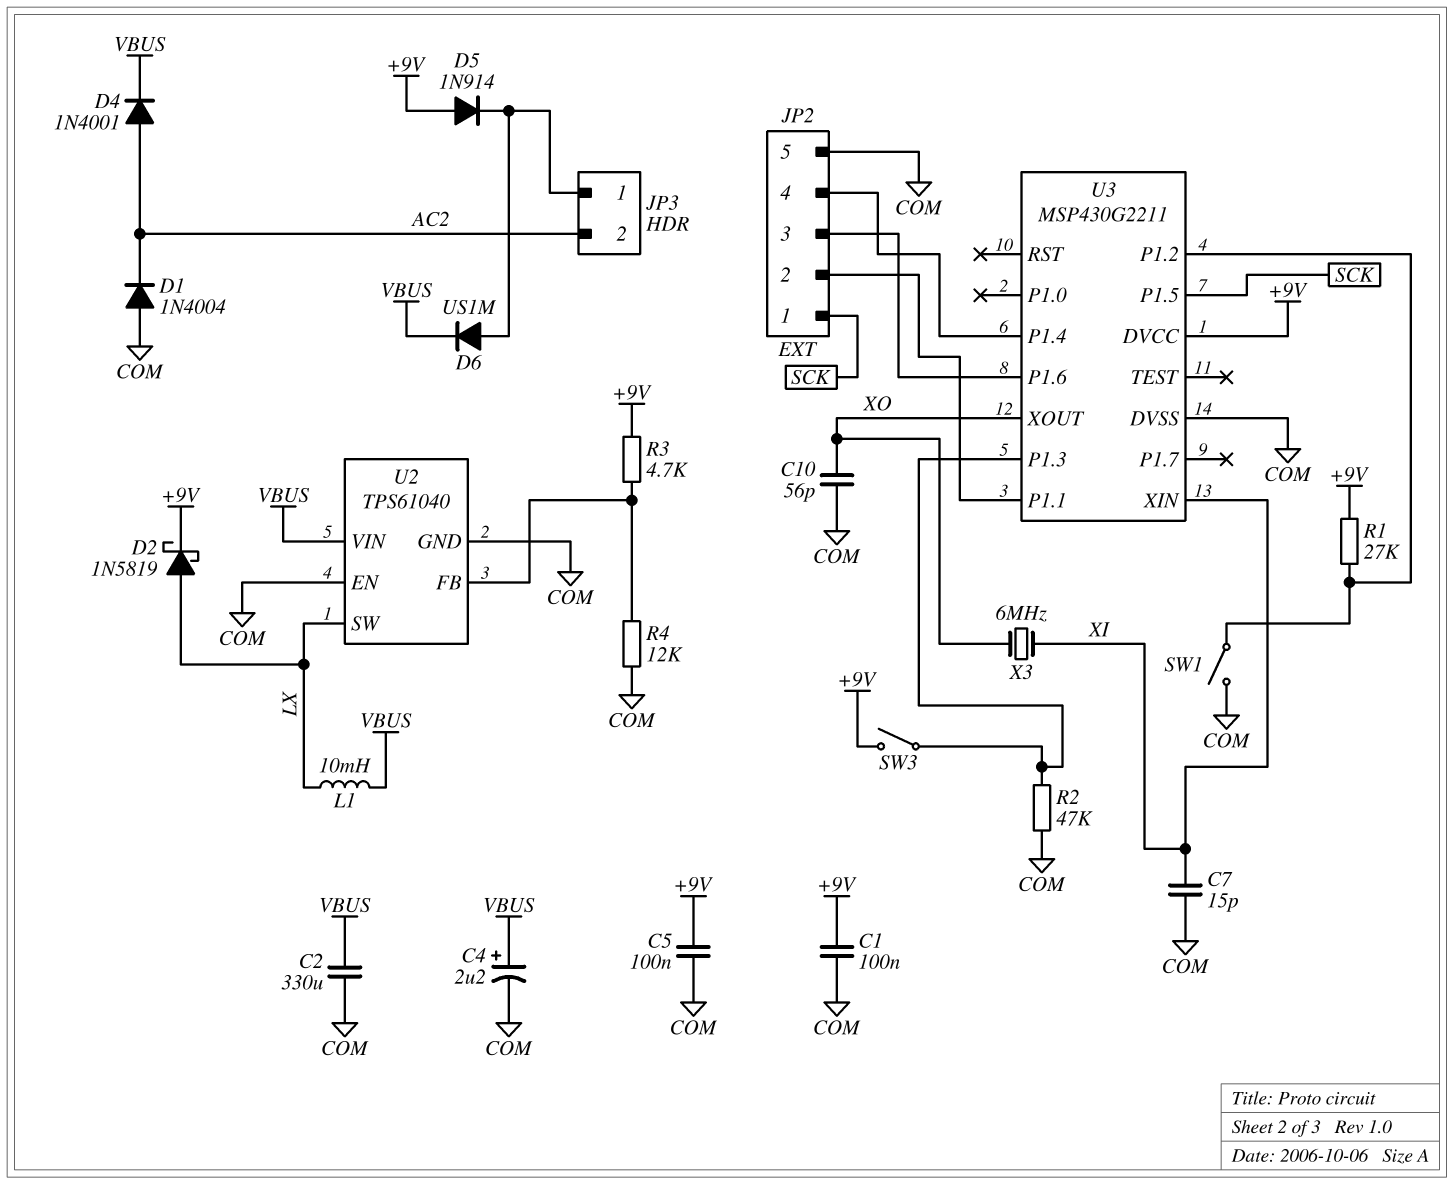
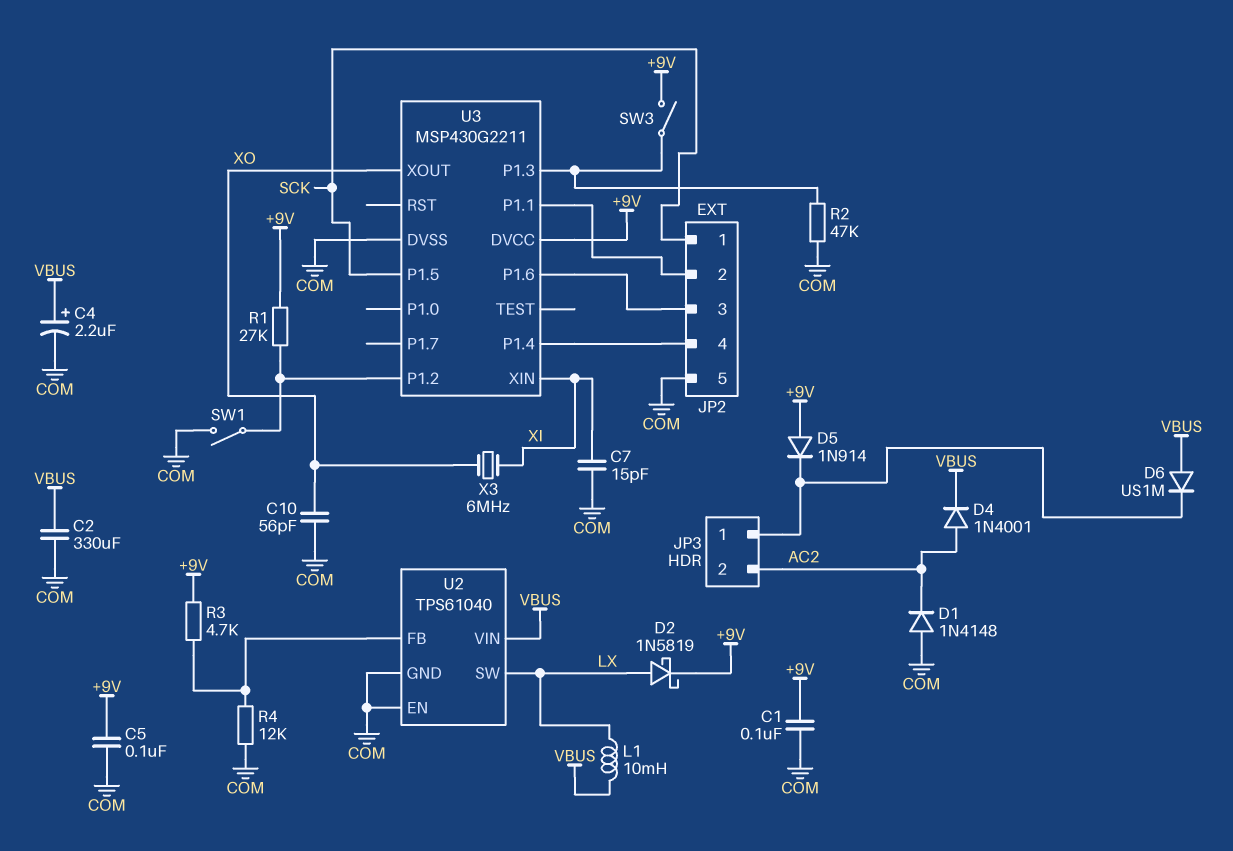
D1: diode 1N4004 (A COM, K AC2) -> diode 1N4148 (A COM, K AC2)
D6: diode US1M (A JP3/1, K VBUS) -> diode US1M (A VBUS, K JP3/1)

